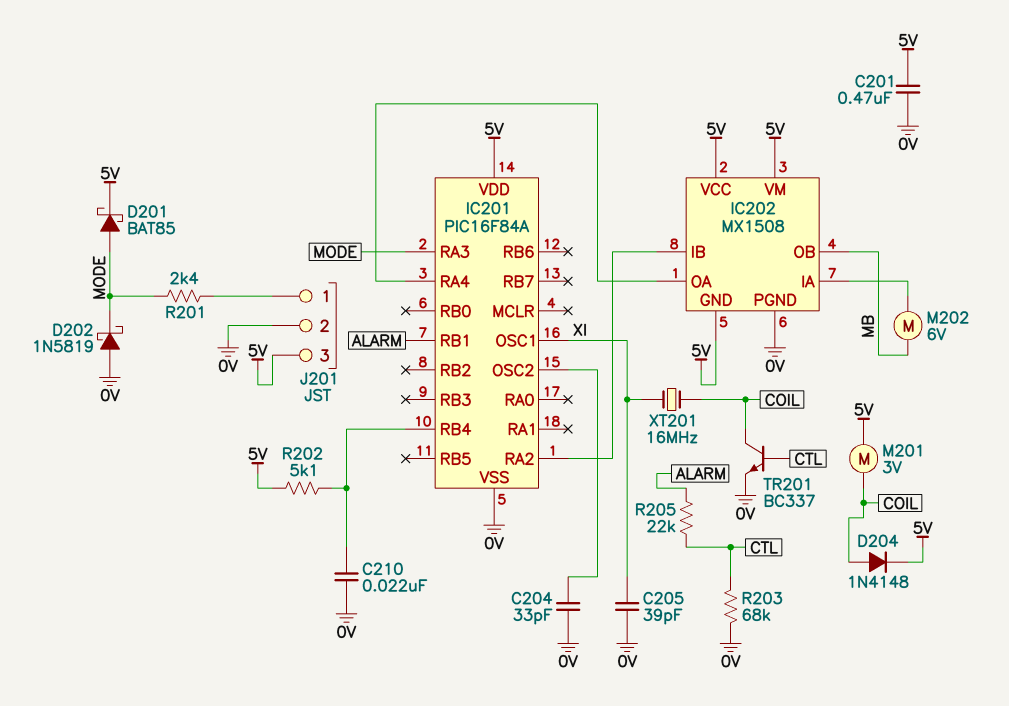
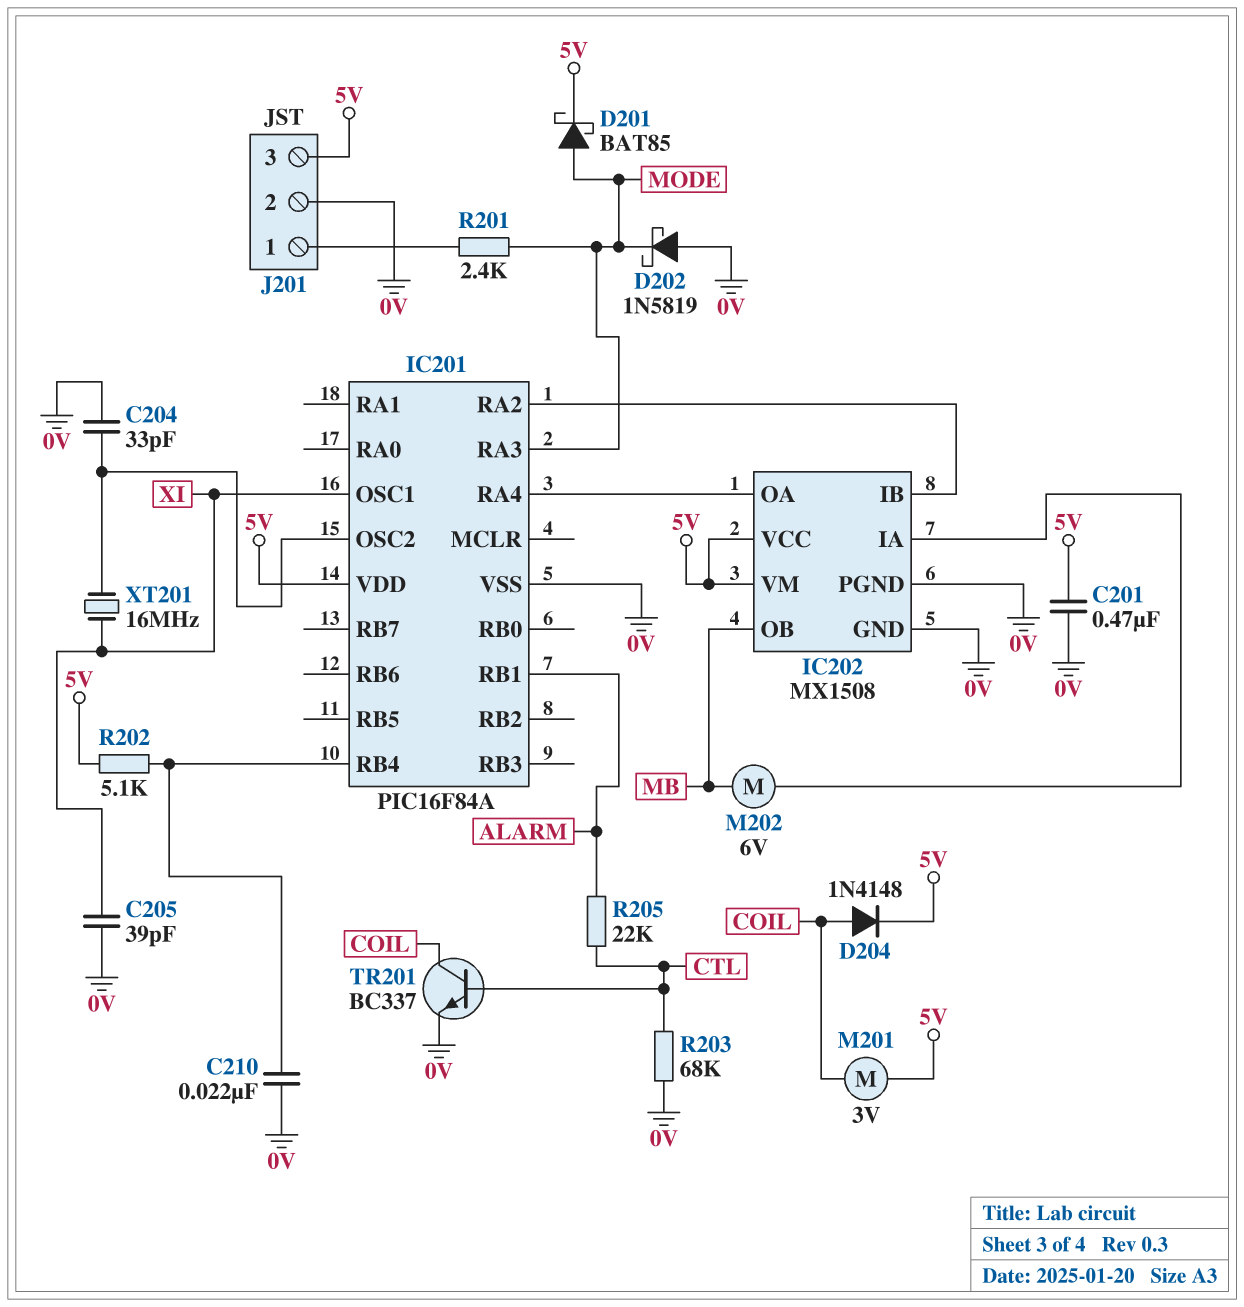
IC202 pin GND: 5V -> 0V
XT201: 16MHz (COIL, XI) -> 16MHz (IC201/OSC2, XI)

